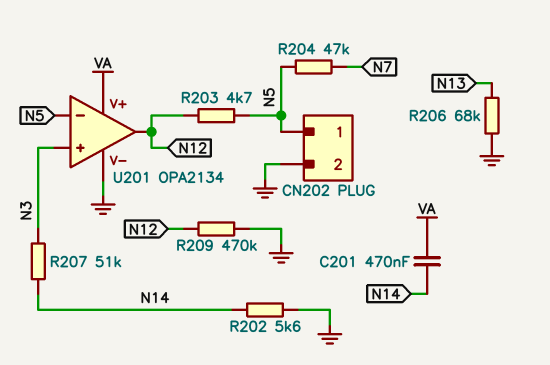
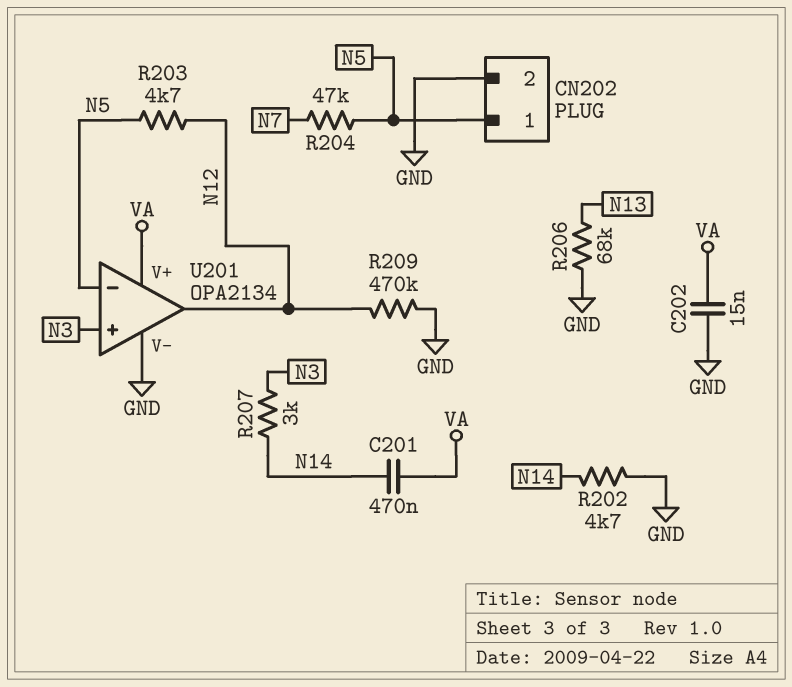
C202: none -> 15nF (GND, VA)
R202: 5.6k (GND, N14) -> 4.7k (GND, N14)
R207: 51k (N3, N14) -> 3k (N3, N14)

